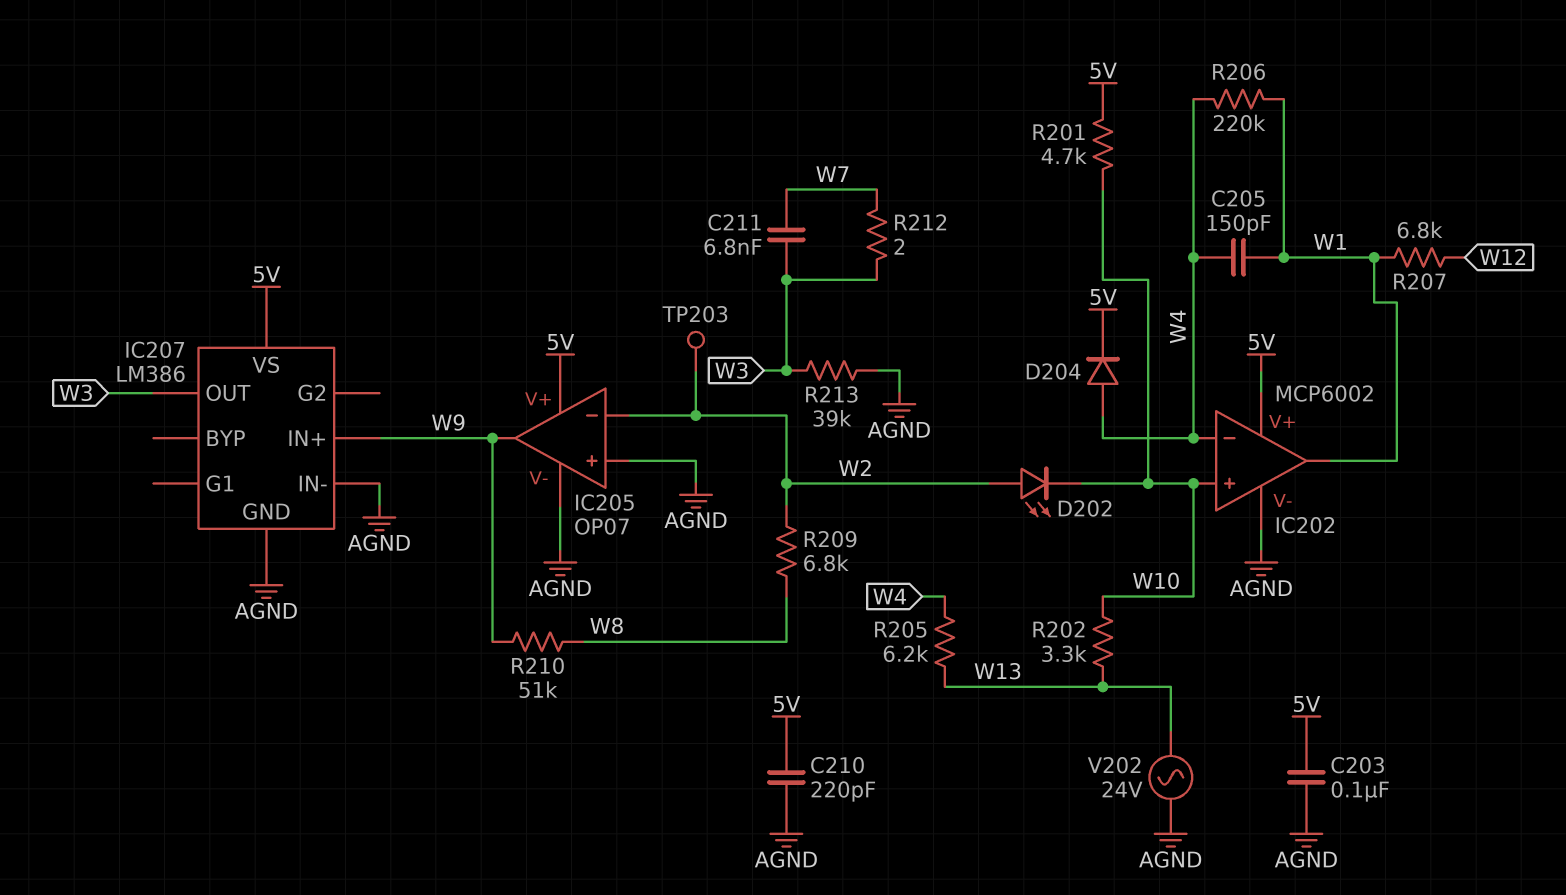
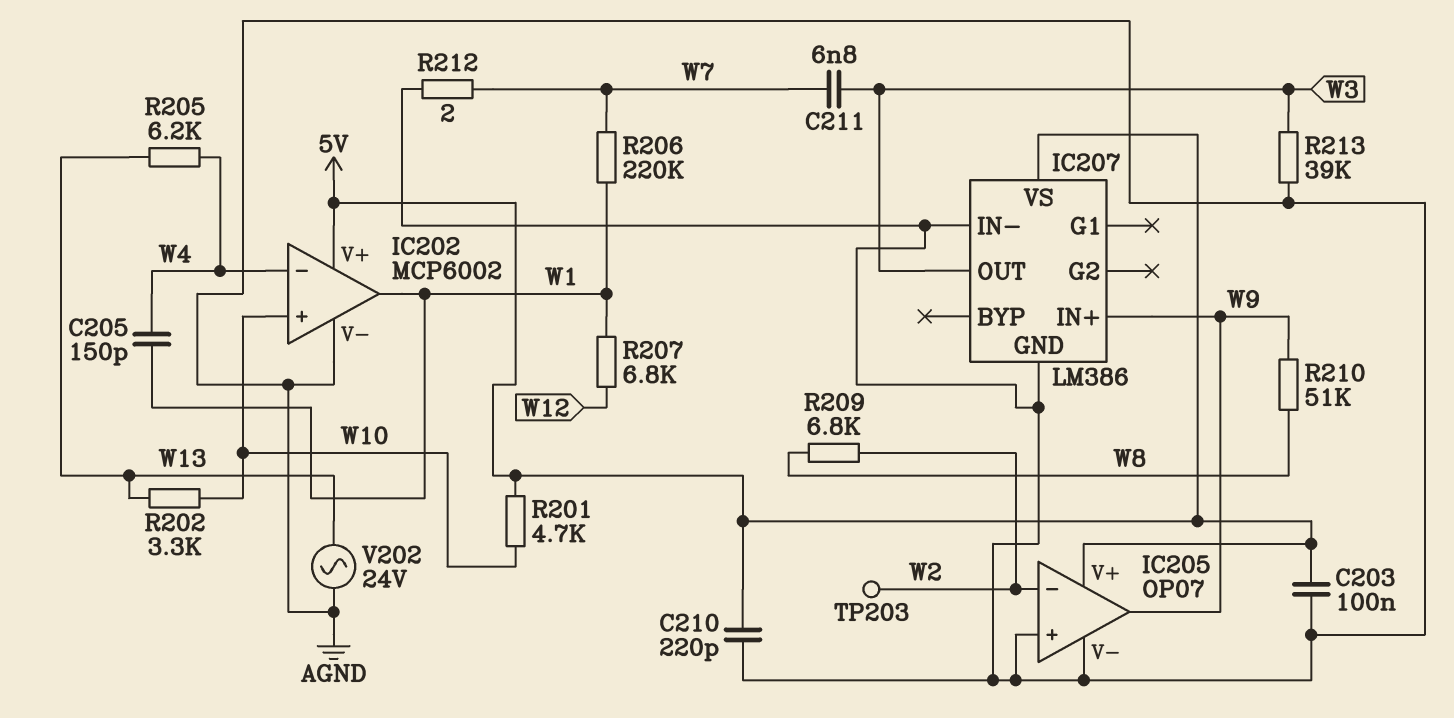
D202: LED (A W2, K W10) -> none
D204: diode (A W4, K 5V) -> none
R206: 220k (W1, W4) -> 220k (W1, W7)
R212: 2 (W3, W7) -> 2 (AGND, W7)

